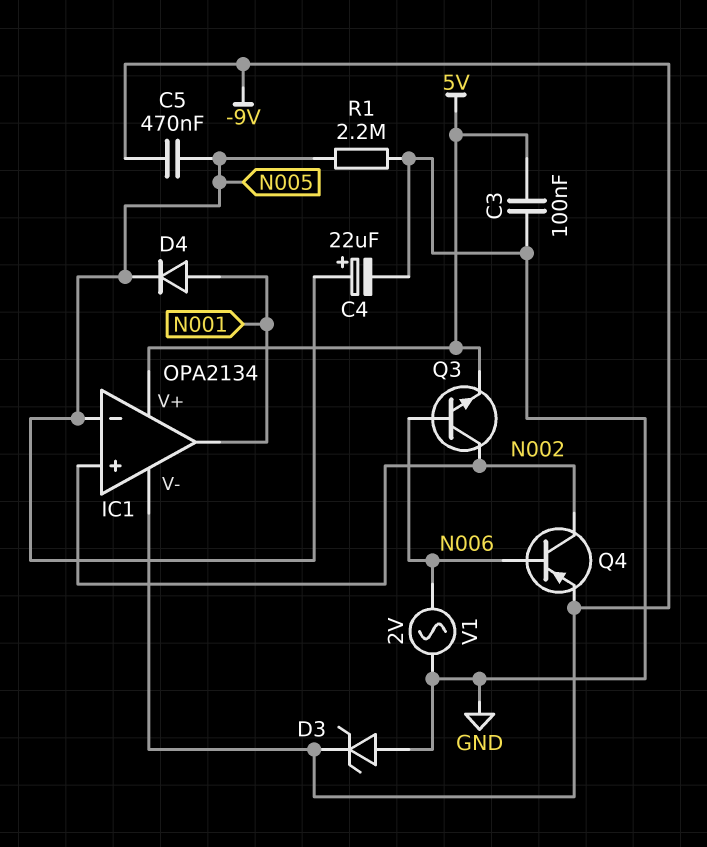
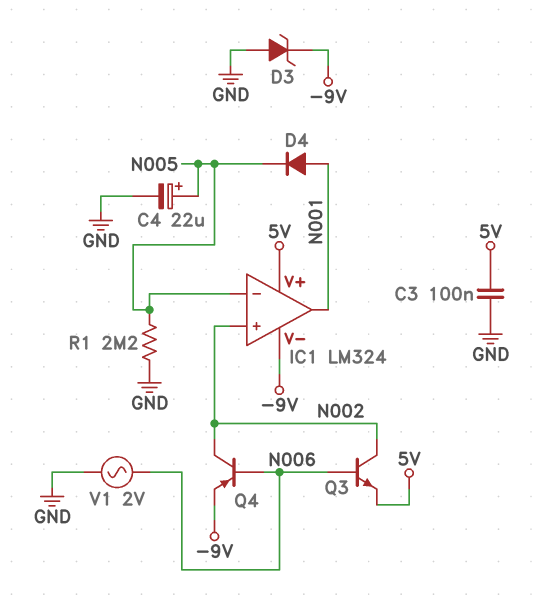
C5: 470nF (-9V, N005) -> none
IC1: OPA2134 -> LM324

